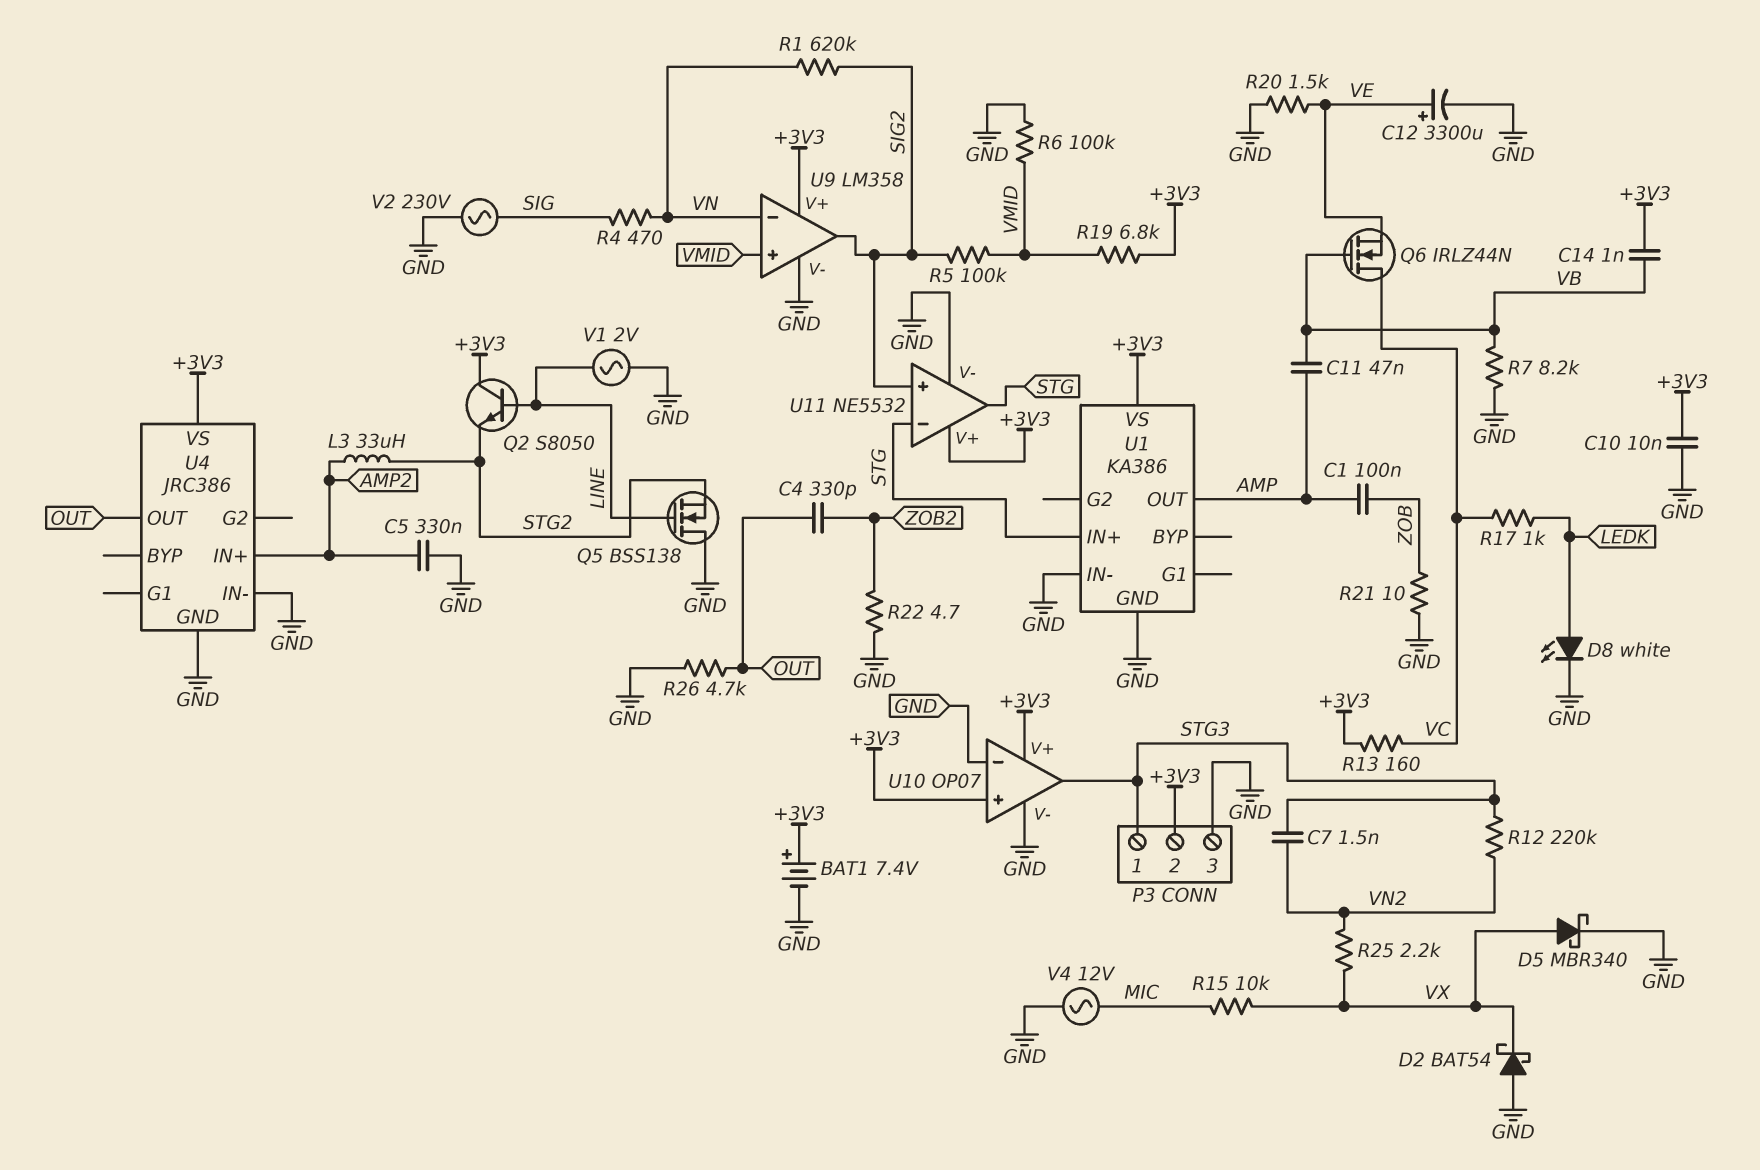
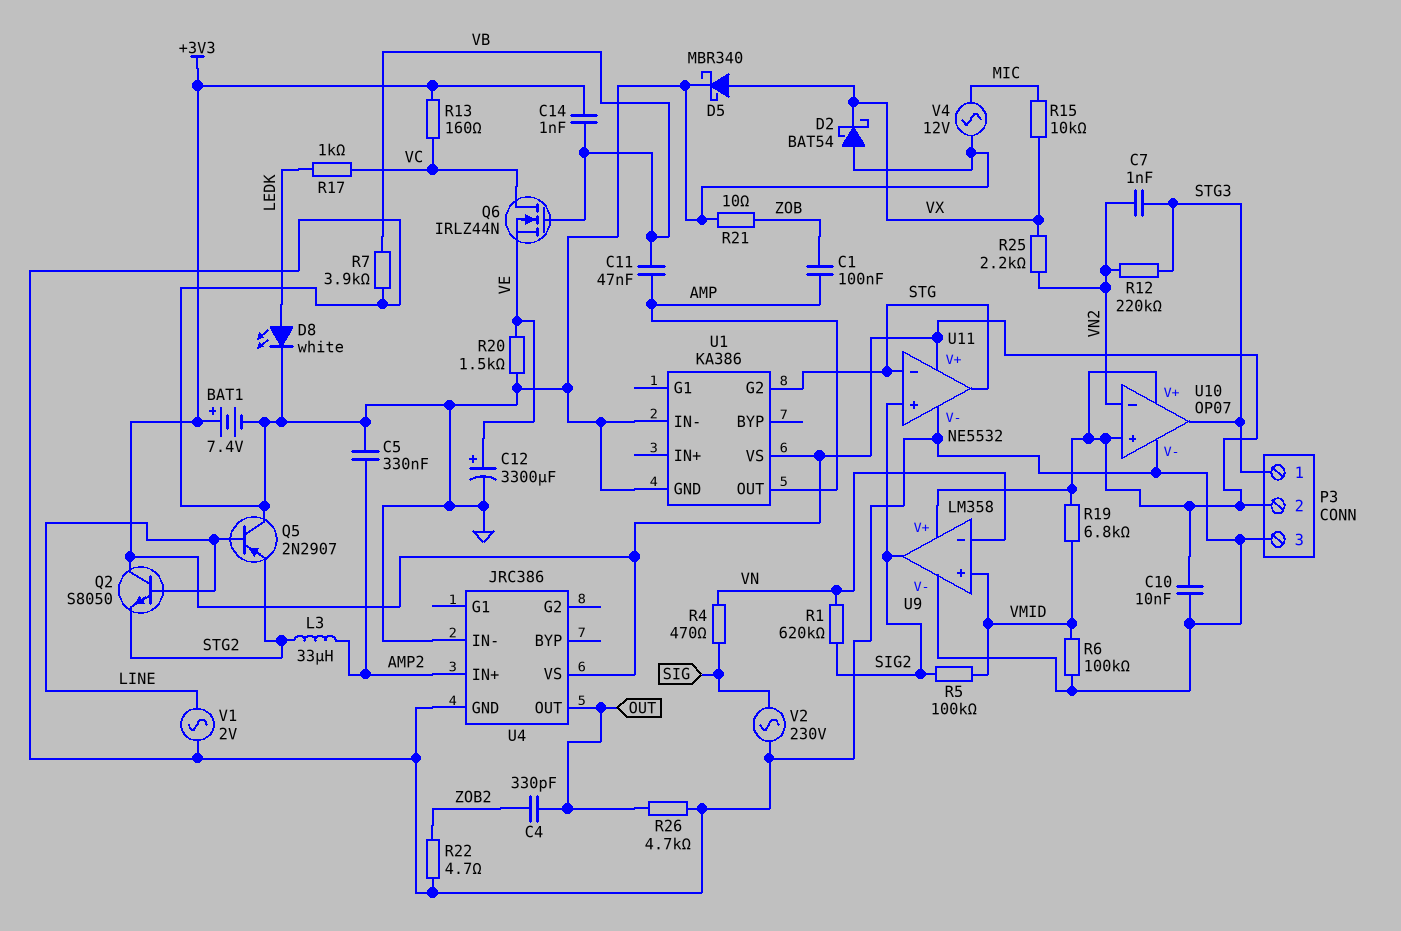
C7: 1.5nF (STG3, VN2) -> 1nF (STG3, VN2)
Q5: NMOS BSS138 (G LINE, D GND, S STG2) -> PNP 2N2907 (B LINE, C GND, E STG2)
R7: 8.2k (GND, VB) -> 3.9k (GND, VB)
U1 pin G2: none -> STG
U1 pin IN+: STG -> none
U10 pin in-: GND -> VN2

